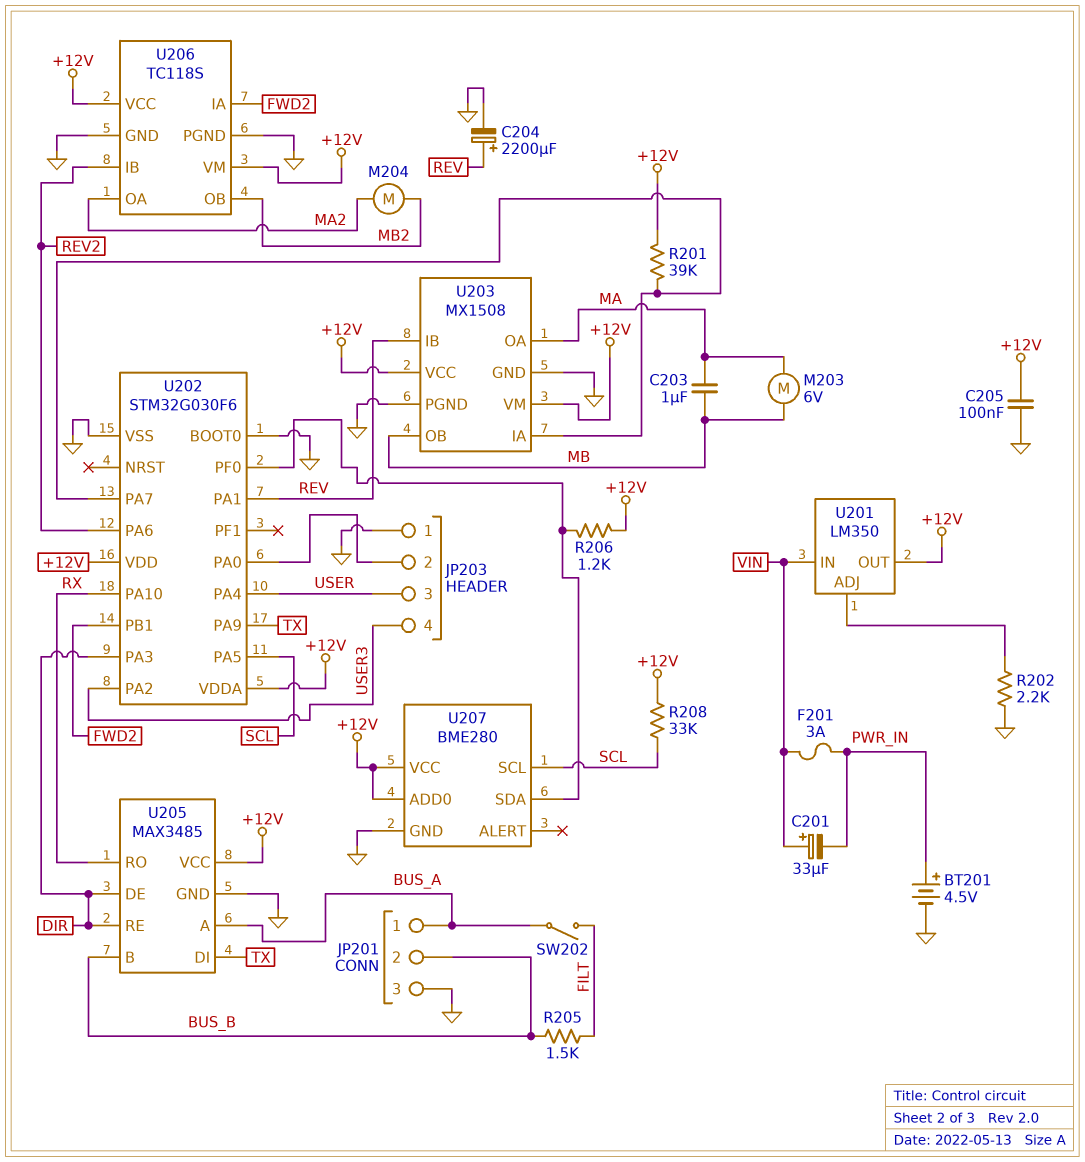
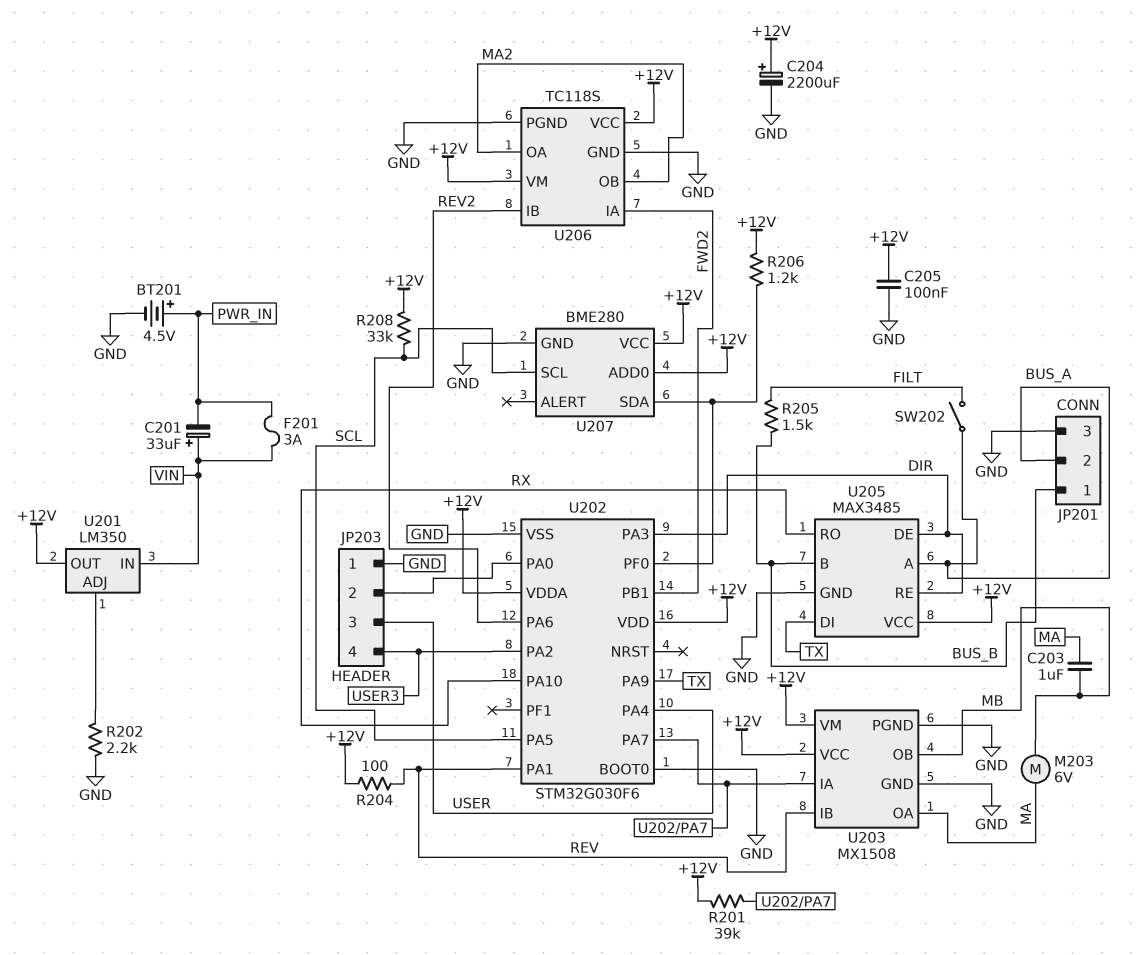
C204: 2200uF (plus REV, minus GND) -> 2200uF (plus +12V, minus GND)
JP201 pin 1: BUS_A -> BUS_B
JP201 pin 2: BUS_B -> BUS_A
M204: motor (MA2, MB2) -> none
R204: none -> 100 (+12V, REV)
U206 pin OB: MB2 -> MA2

